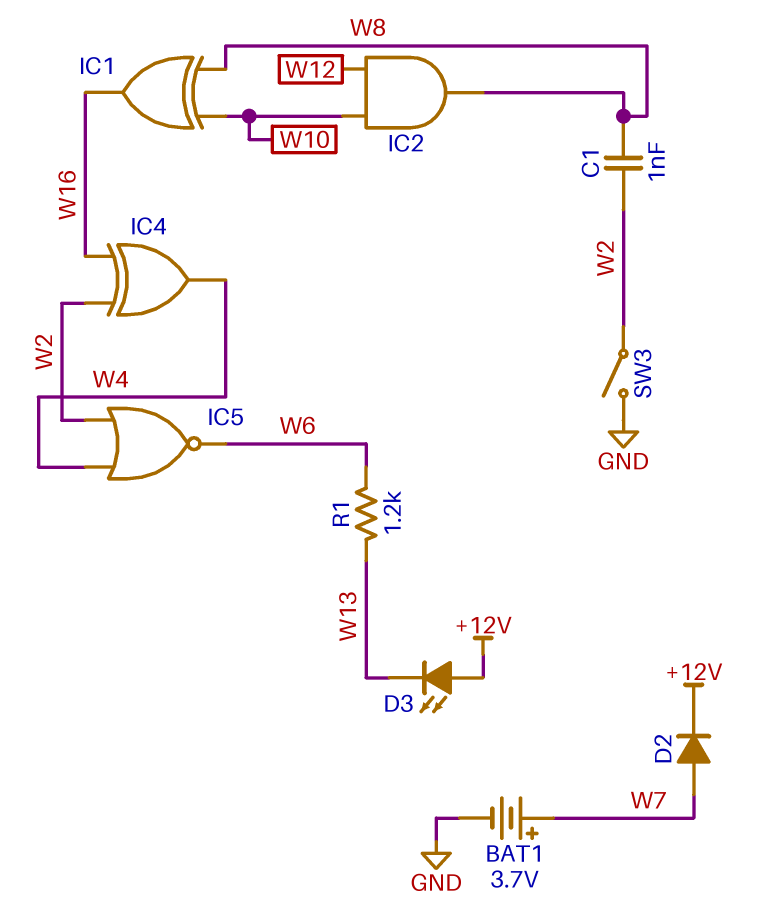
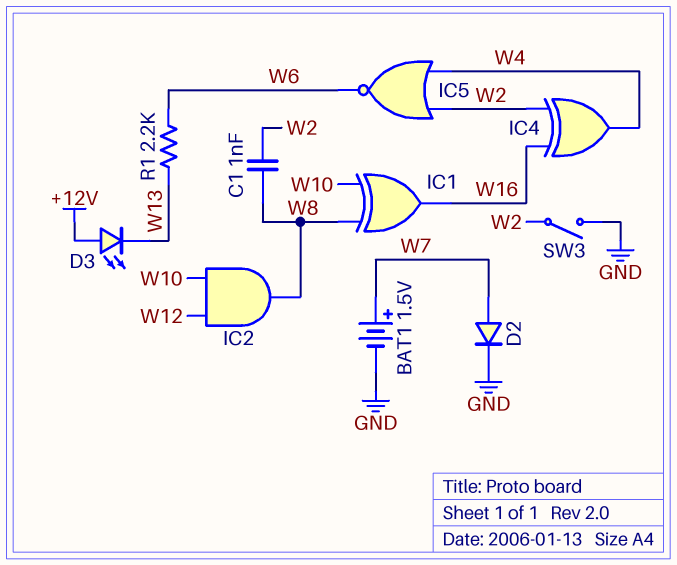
BAT1: 3.7V (plus W7, minus GND) -> 1.5V (plus W7, minus GND)
D2: diode (A W7, K +12V) -> diode (A W7, K GND)
R1: 1.2k (W6, W13) -> 2.2k (W6, W13)

